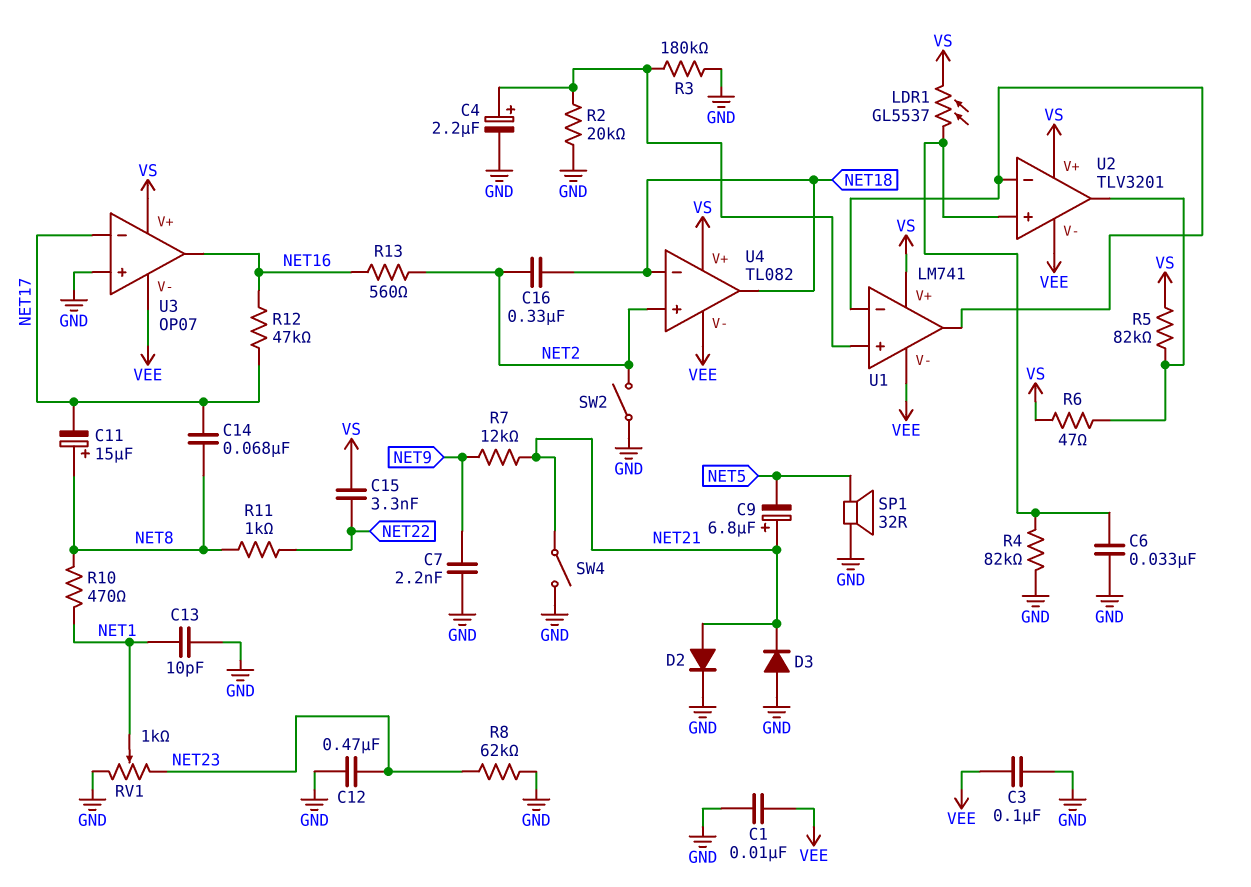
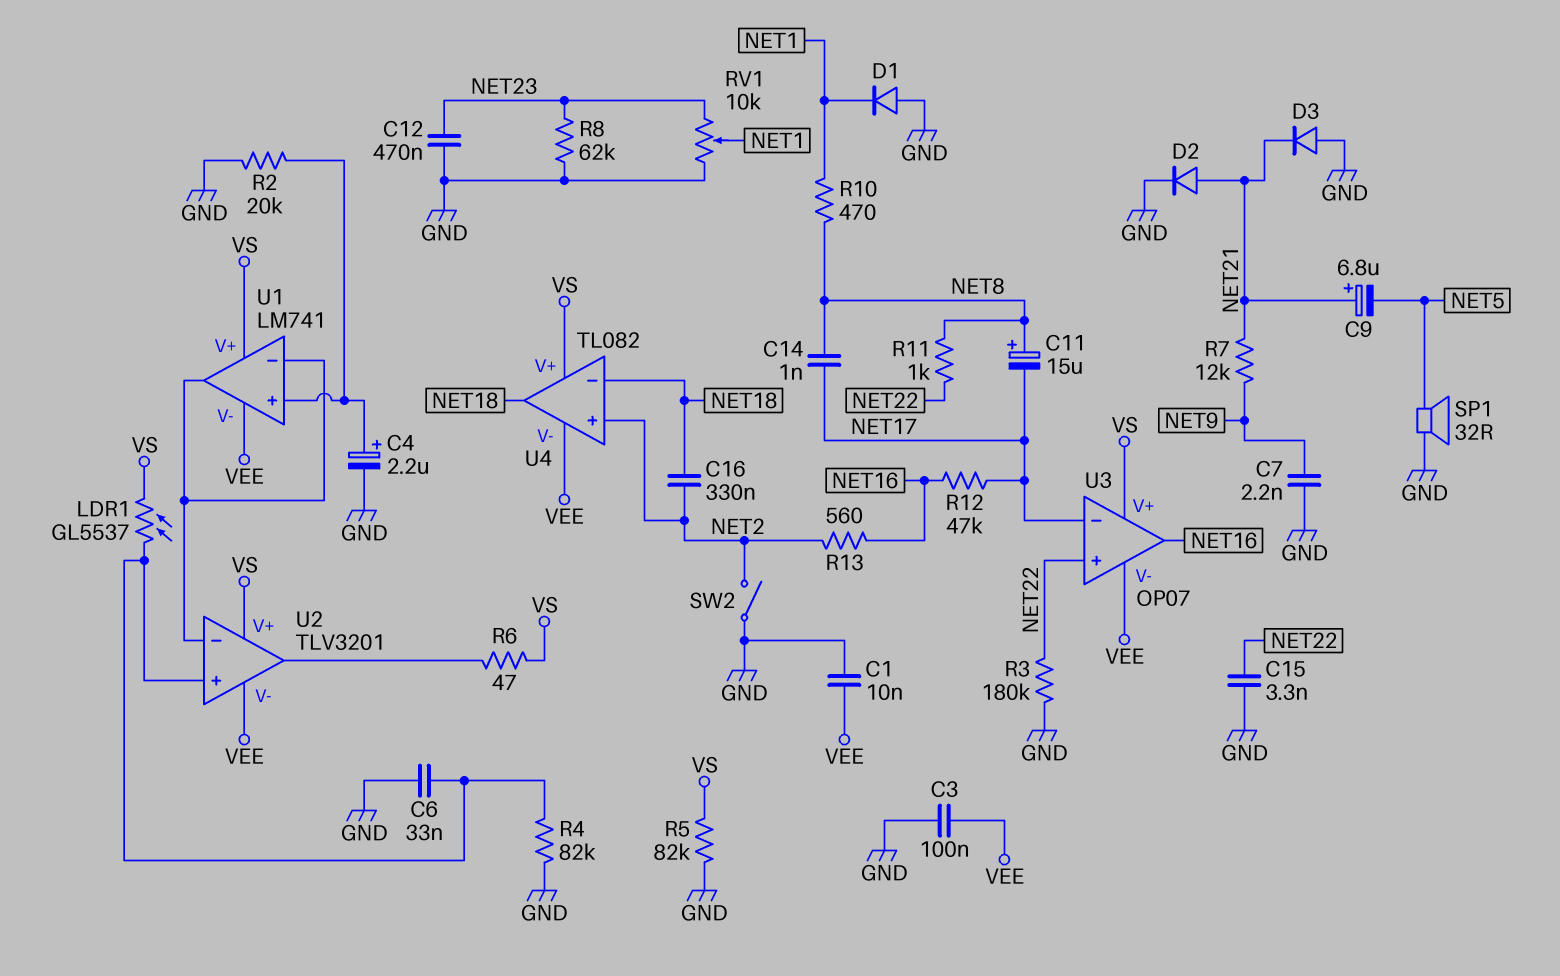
C13: 10pF (GND, NET1) -> none
C14: 68nF (NET8, NET17) -> 1nF (NET8, NET17)
C15: 3.3nF (NET22, VS) -> 3.3nF (GND, NET22)
D1: none -> diode (A GND, K NET1)
R3: 180k (GND, U1/in+) -> 180k (GND, NET22)
R5: 82k (U2/out, VS) -> 82k (GND, VS)
RV1: 1k (GND, NET23, wiper NET1) -> 10k (GND, NET23, wiper NET1)
SW4: switch (GND, NET21) -> none
U3 pin in+: GND -> NET22

